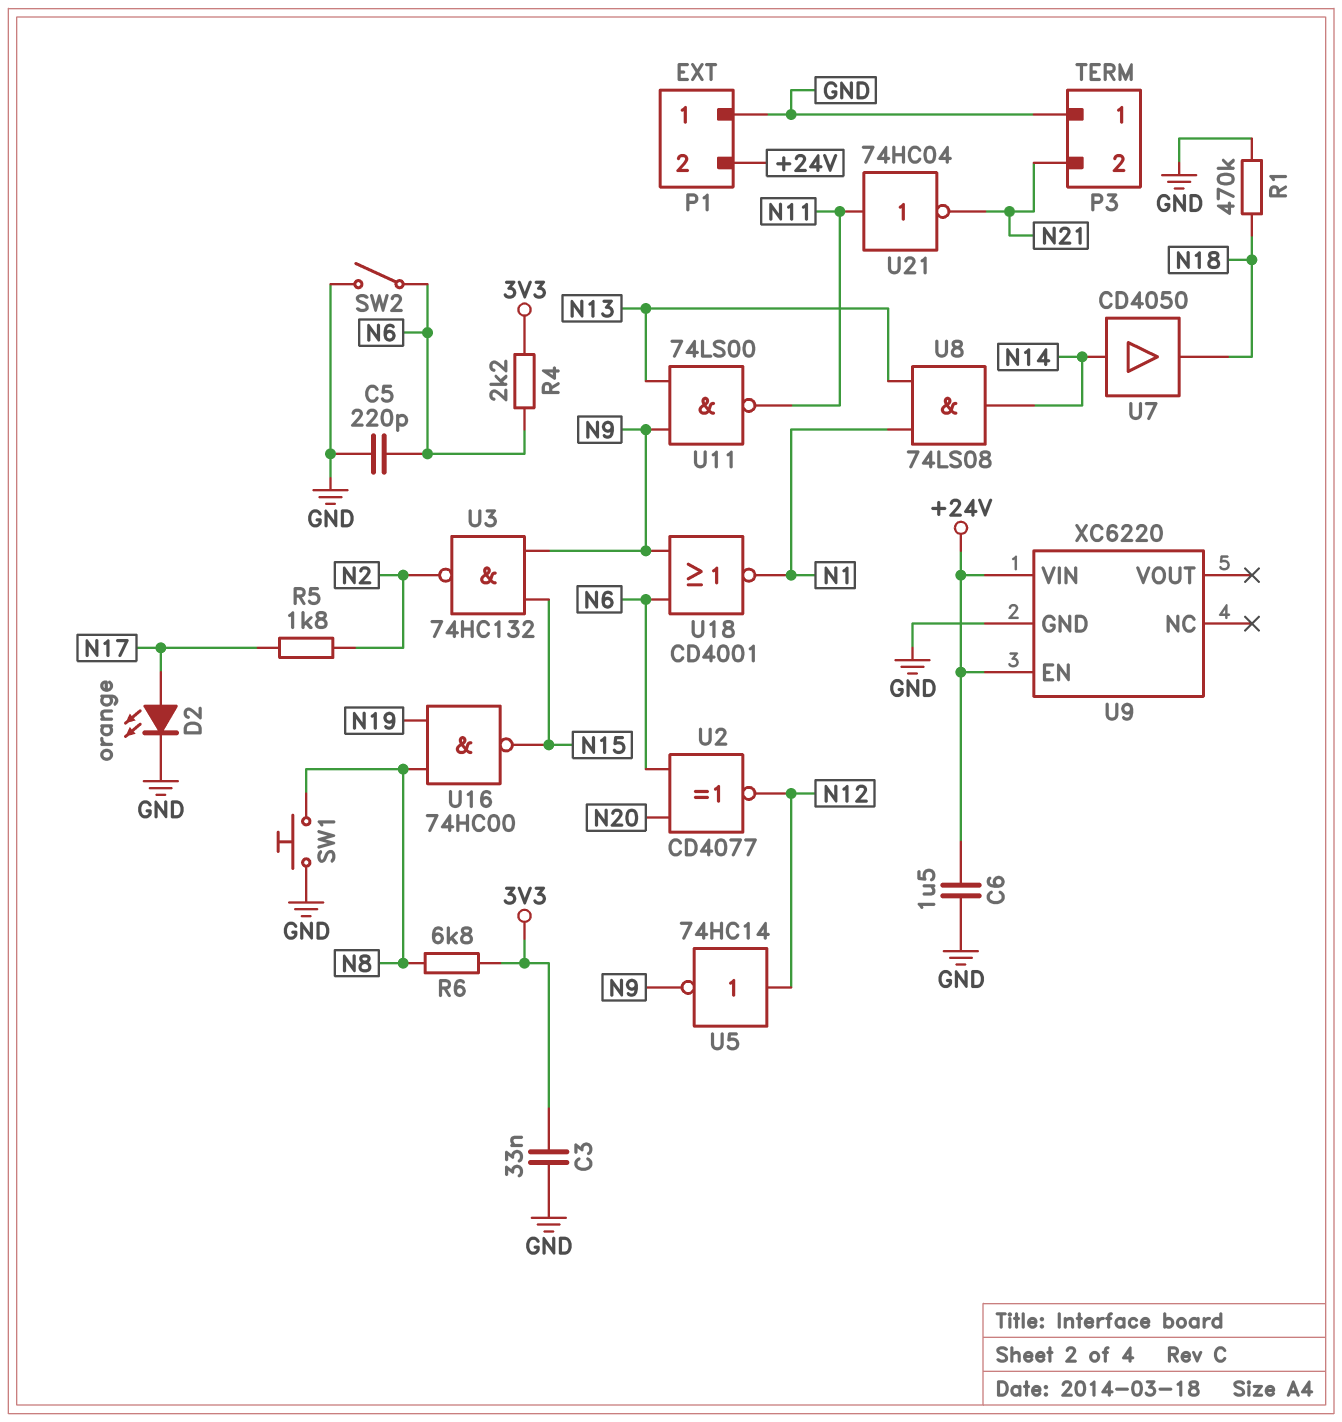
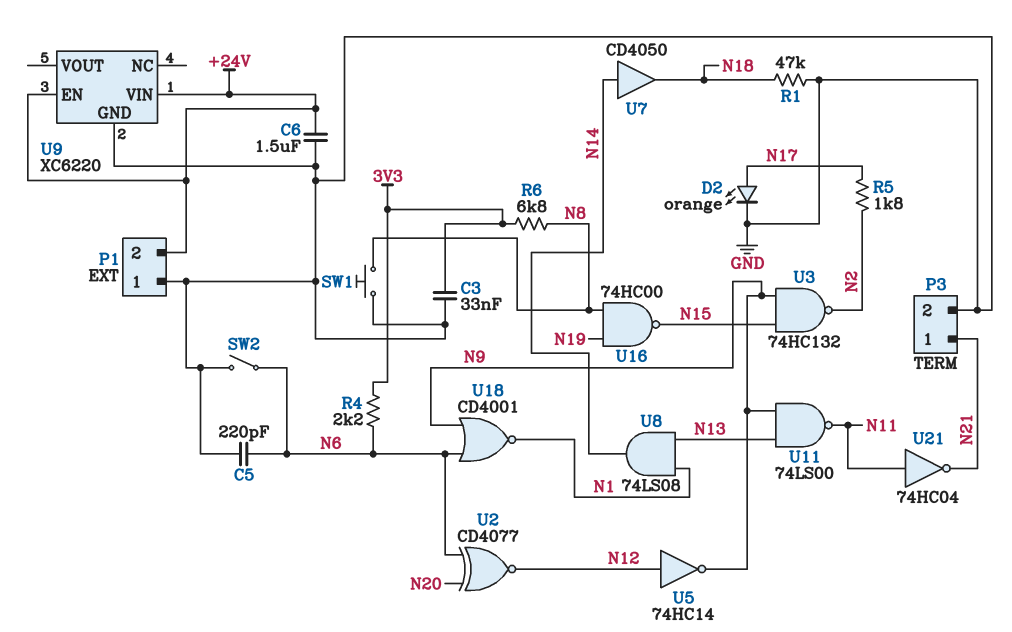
P3 pin 1: GND -> N21
P3 pin 2: N21 -> GND
R1: 470k (GND, N18) -> 47k (GND, N18)

